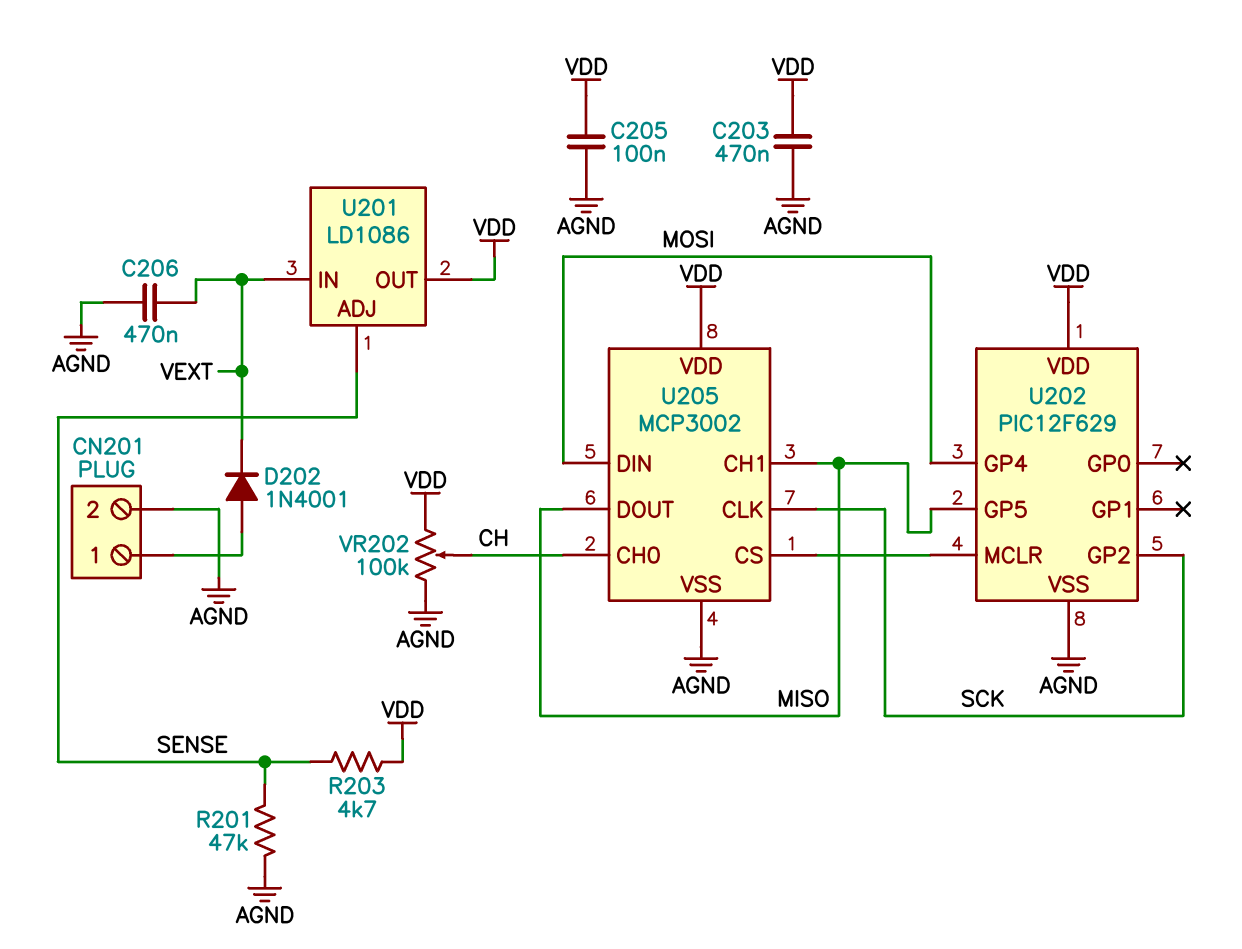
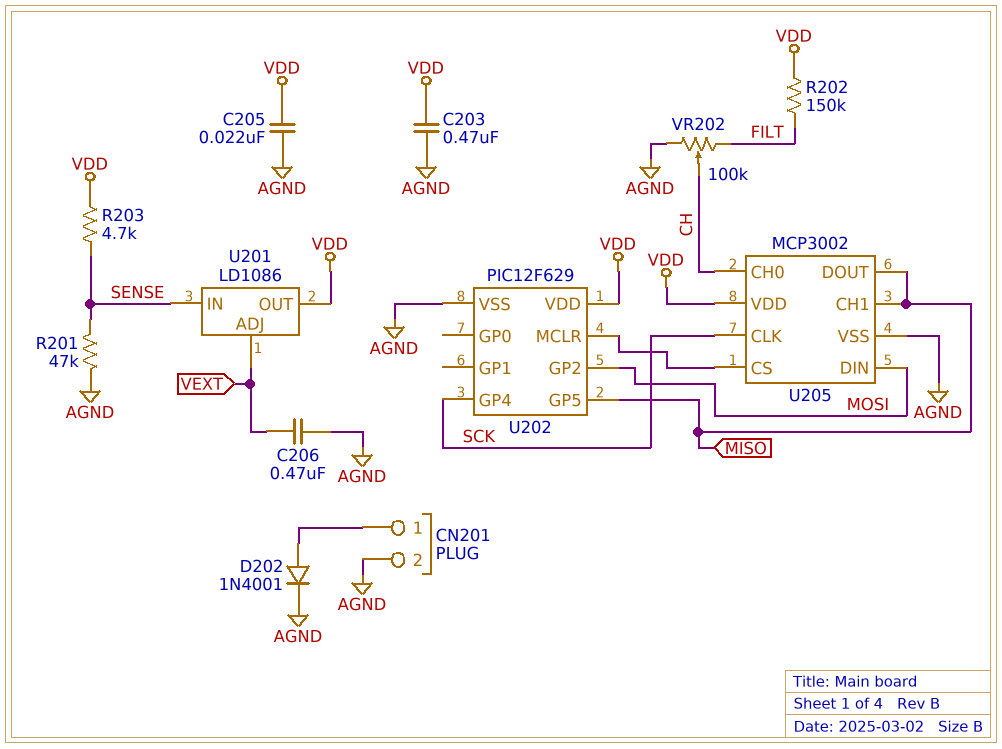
C205: 100nF (AGND, VDD) -> 22nF (AGND, VDD)
D202: diode 1N4001 (A CN201/1, K VEXT) -> diode 1N4001 (A CN201/1, K AGND)
R202: none -> 150k (FILT, VDD)
U201 pin ADJ: SENSE -> VEXT
U201 pin IN: VEXT -> SENSE
U202 pin GP2: SCK -> MOSI
U202 pin GP4: MOSI -> SCK
VR202: 100k (AGND, VDD, wiper CH) -> 100k (AGND, FILT, wiper CH)

